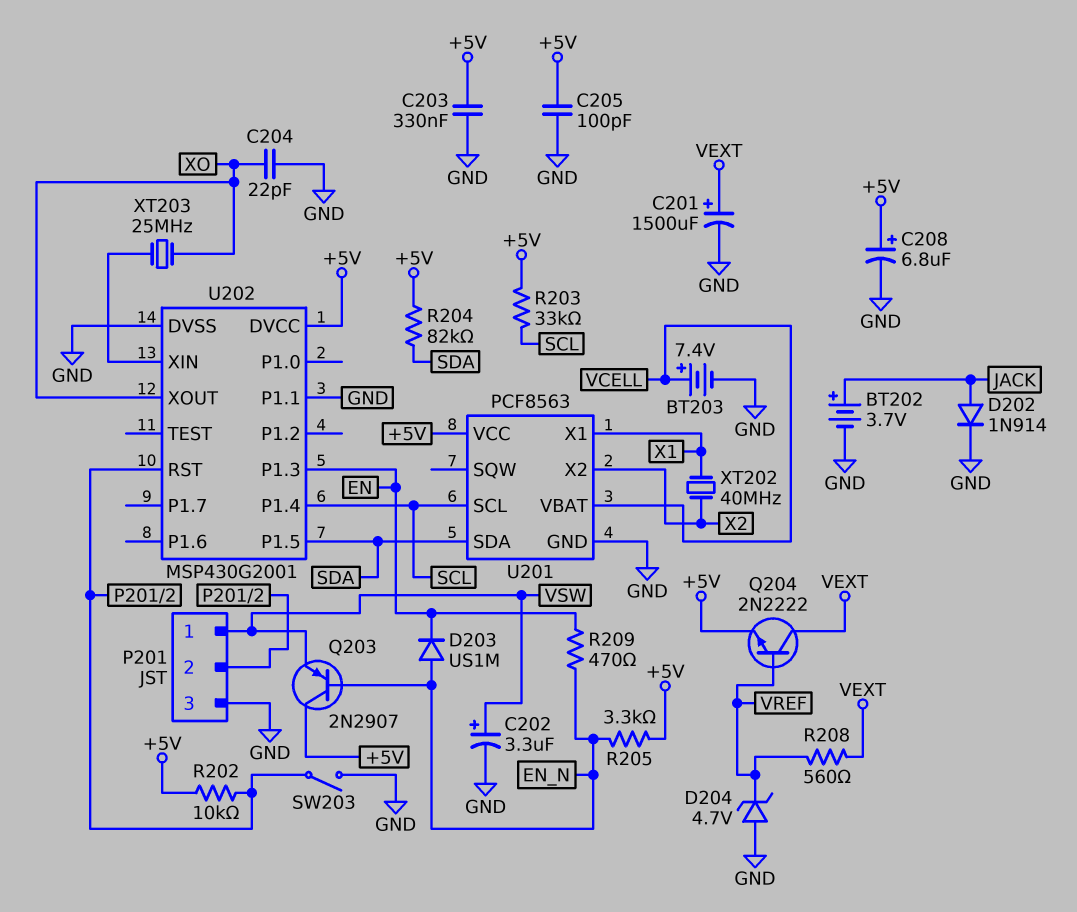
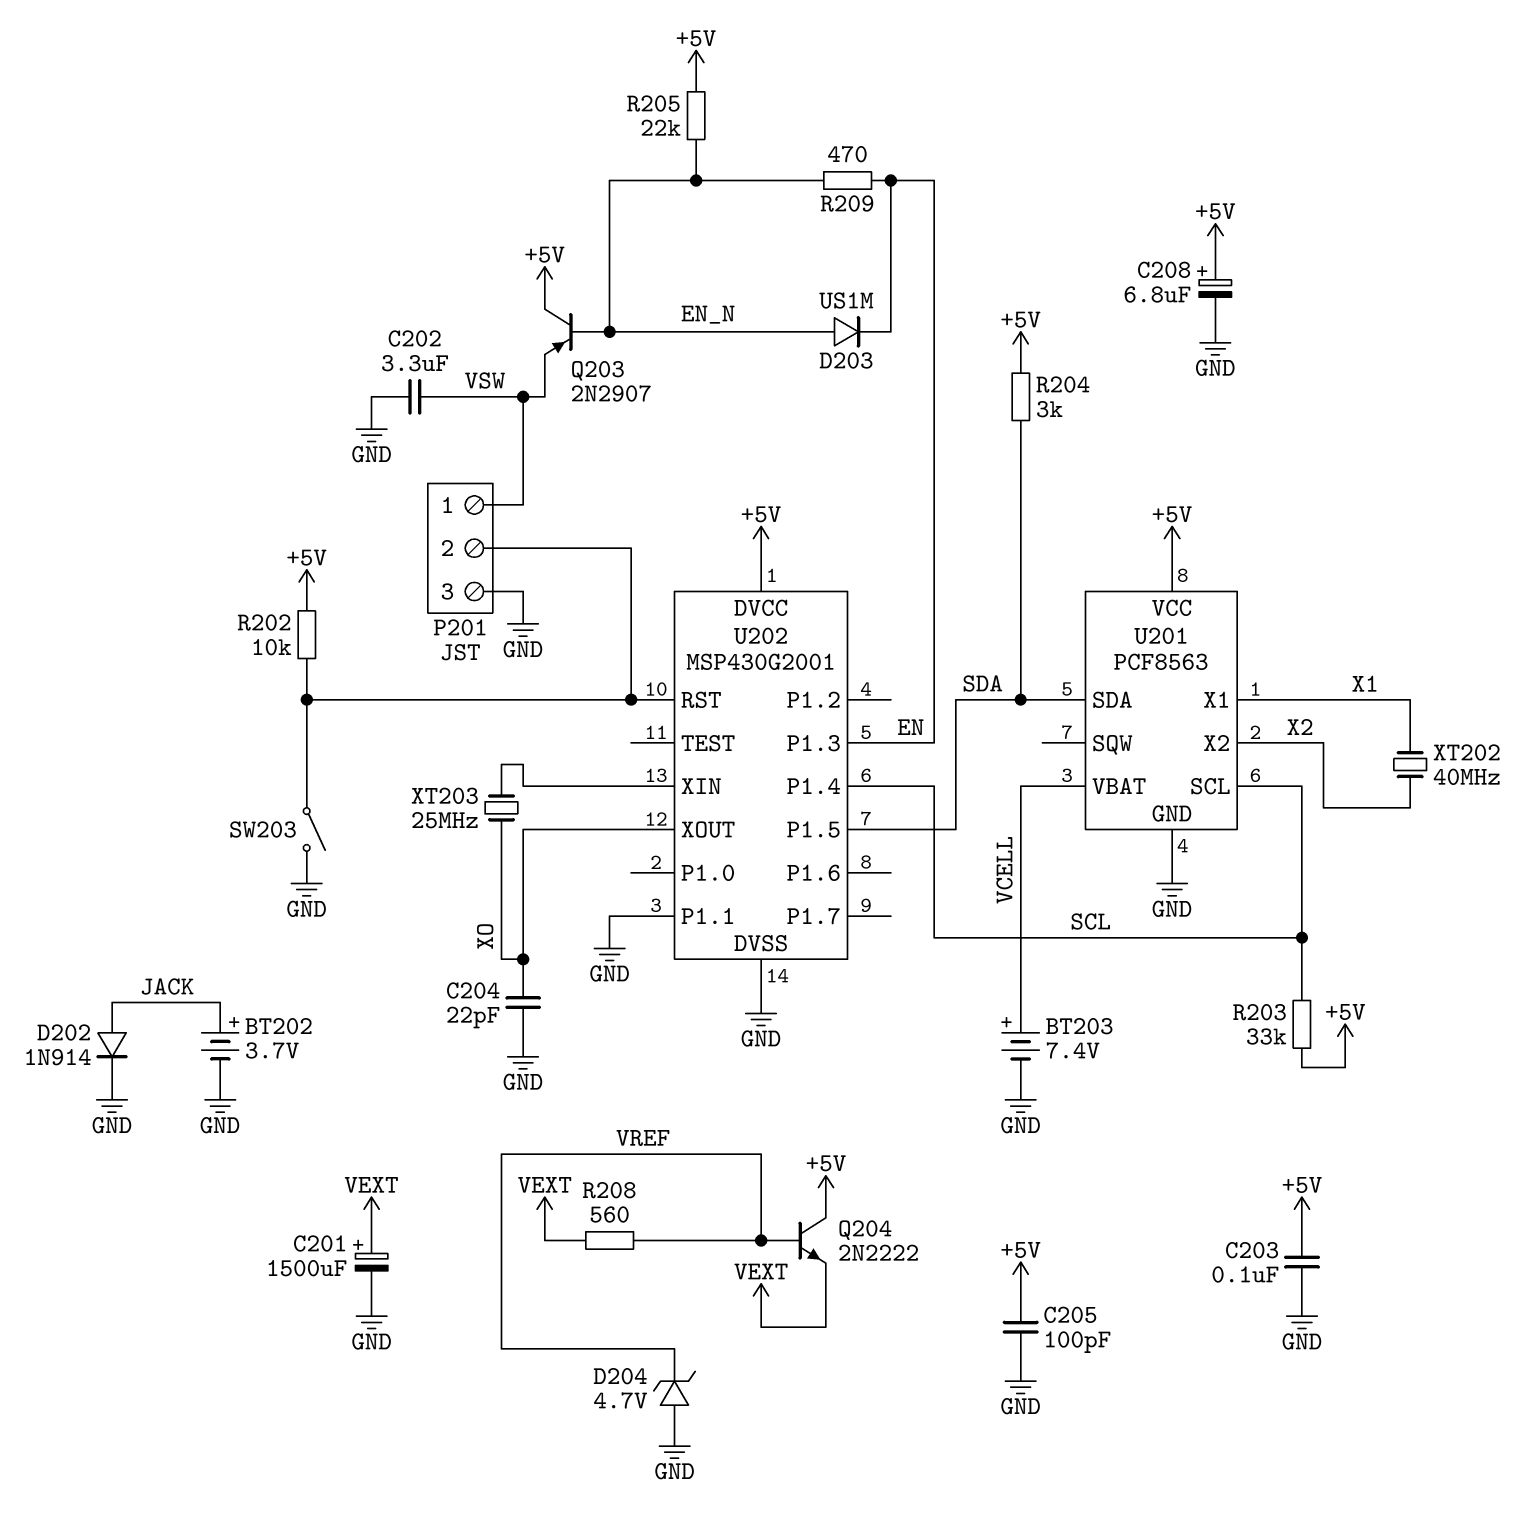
C202: 3.3uF (plus VSW, minus GND) -> 3.3uF (GND, VSW)
C203: 330nF (+5V, GND) -> 100nF (+5V, GND)
Q204: NPN 2N2222 (B VREF, C VEXT, E +5V) -> NPN 2N2222 (B VREF, C +5V, E VEXT)
R204: 82k (+5V, SDA) -> 3k (+5V, SDA)
R205: 3.3k (+5V, EN_N) -> 22k (+5V, EN_N)

